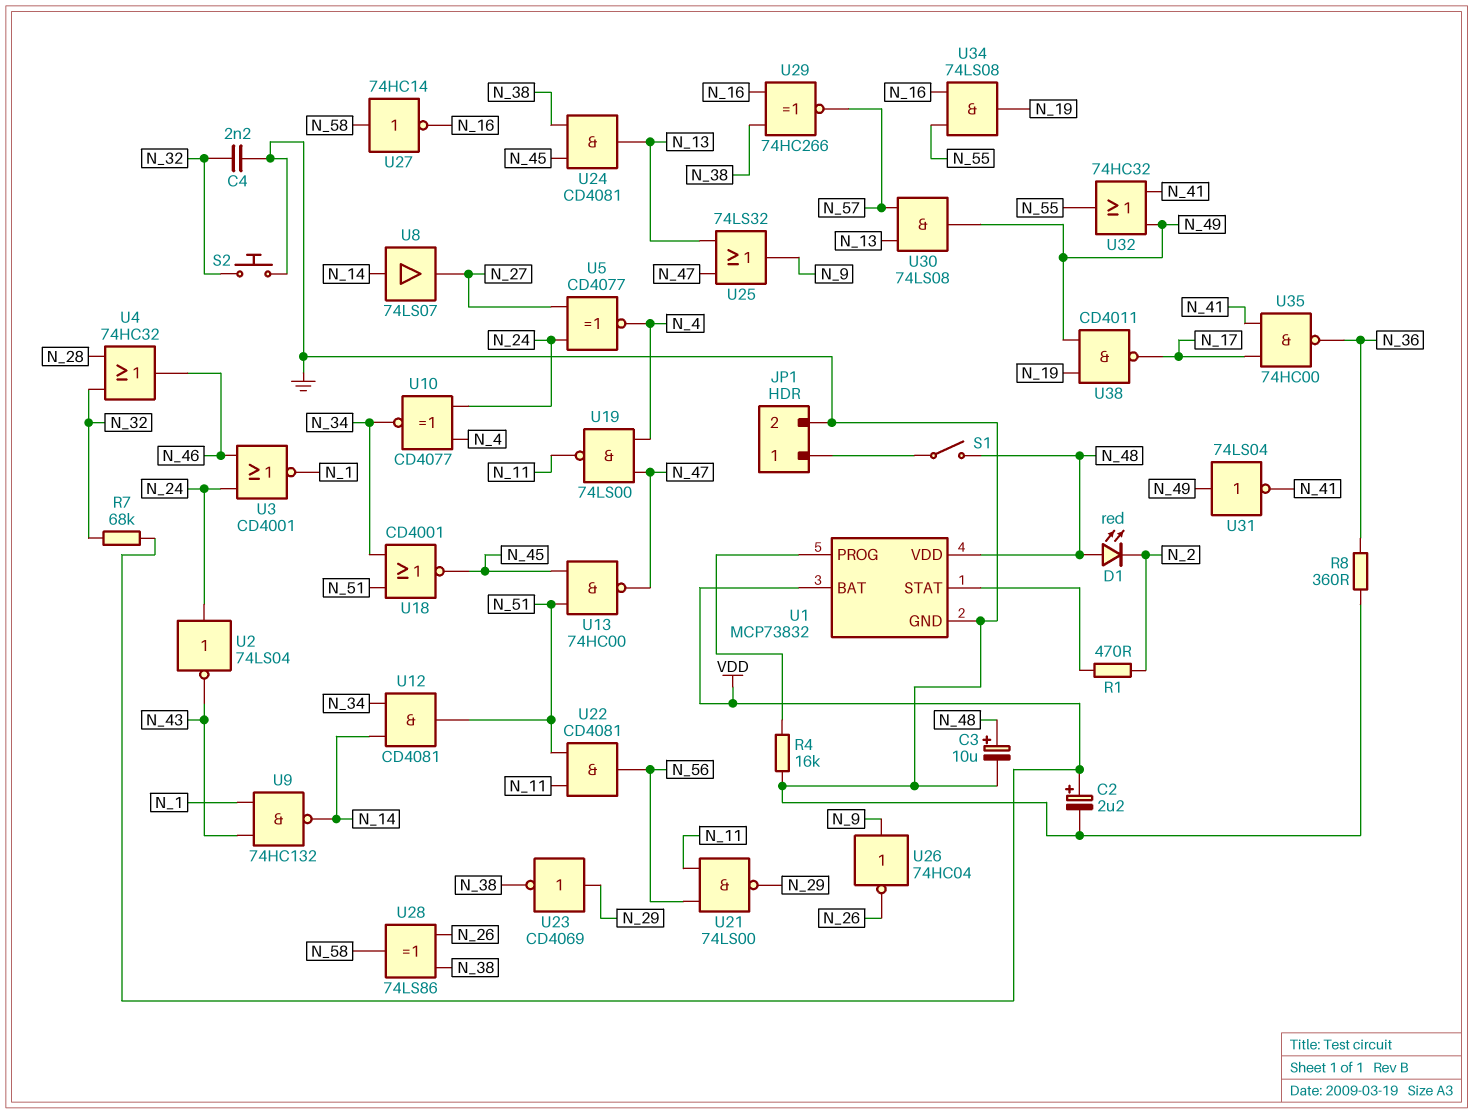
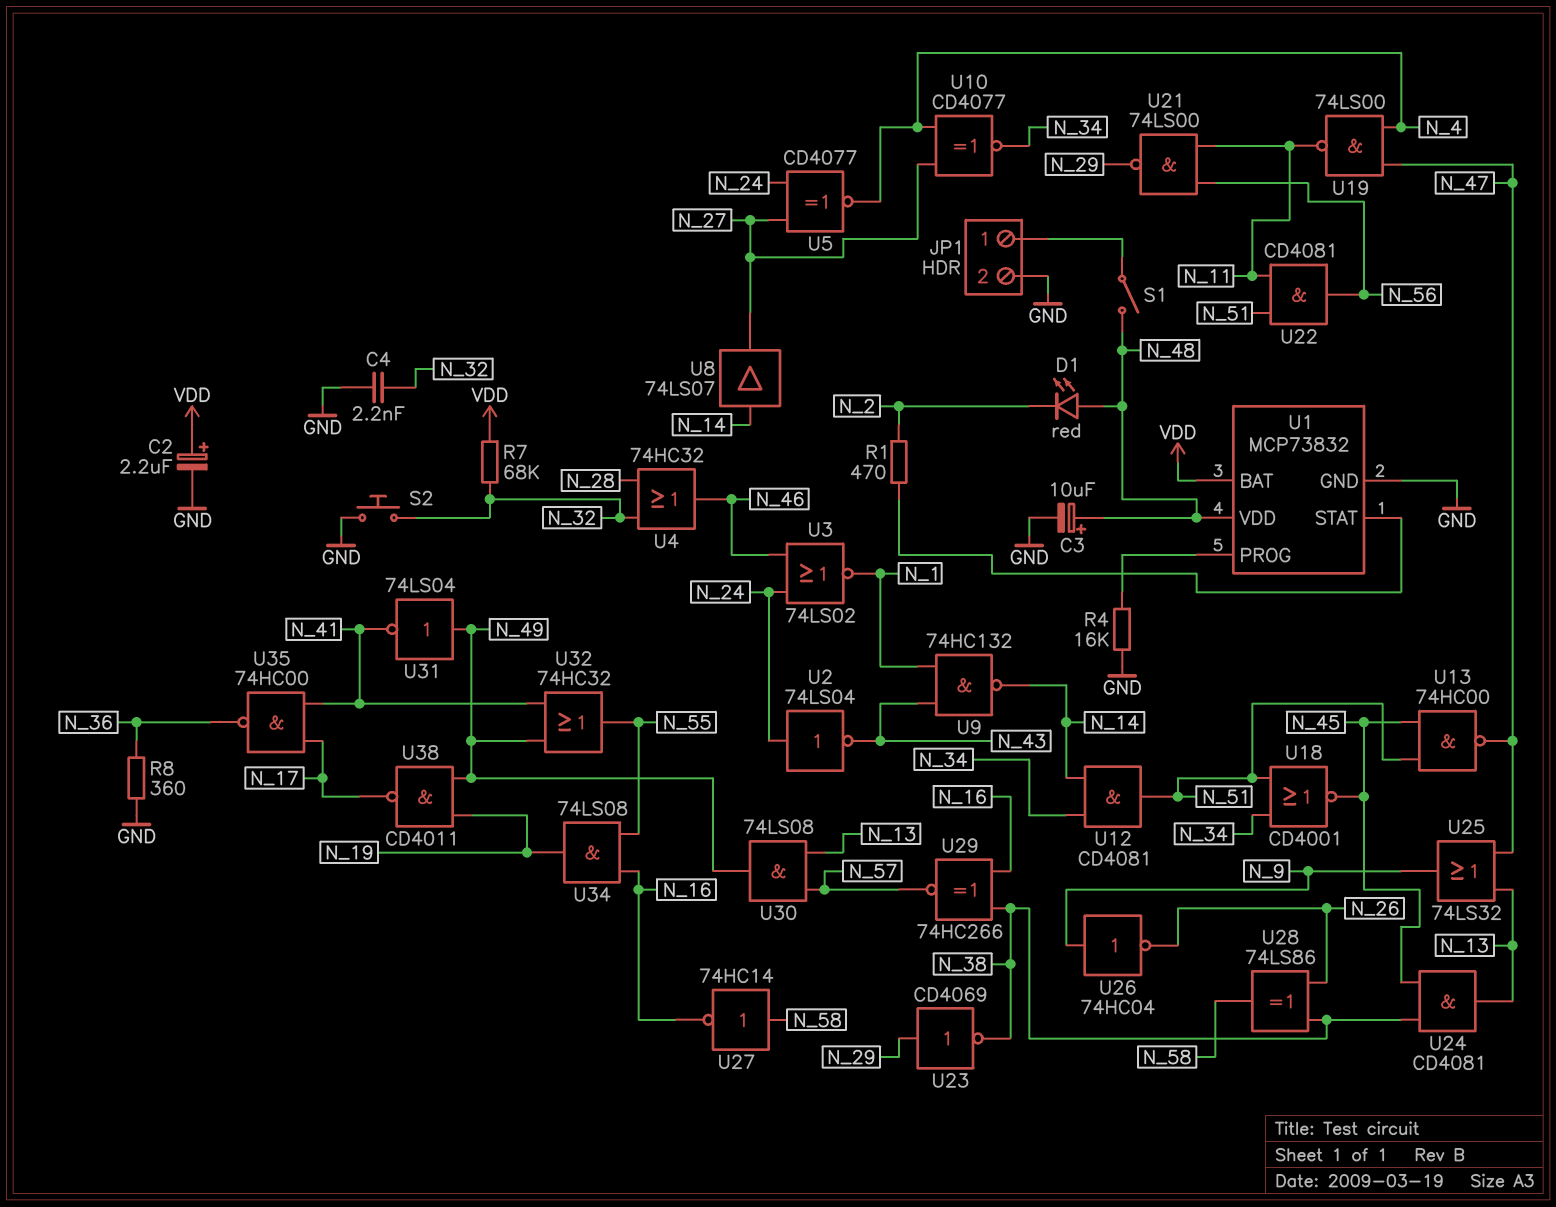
U3: NOR CD4001 (in N_24, in N_46, out N_1) -> NOR 74LS02 (in N_24, in N_46, out N_1)
U10: XNOR CD4077 (in N_4, in N_24, out N_34) -> XNOR CD4077 (in N_4, in N_27, out N_34)

